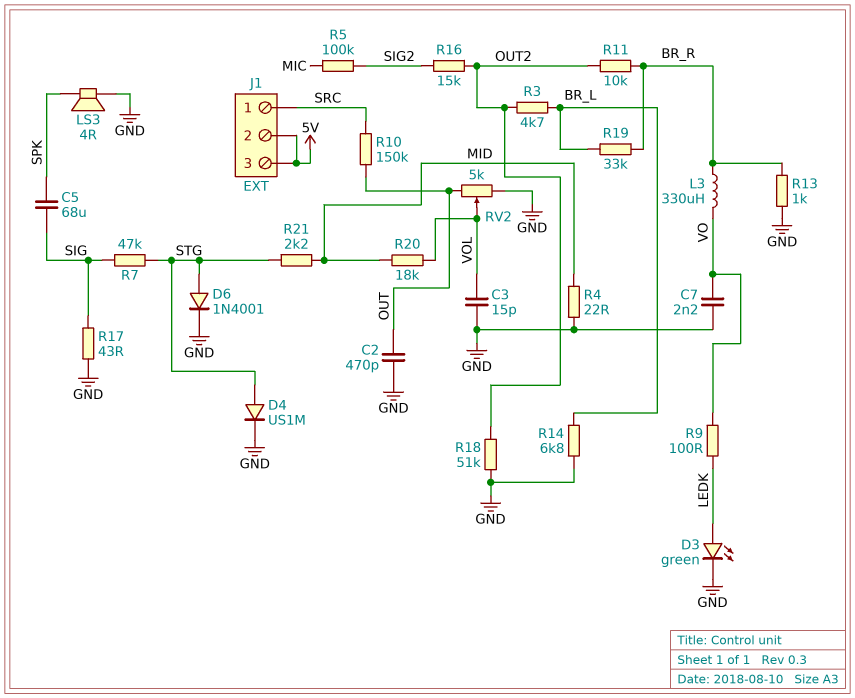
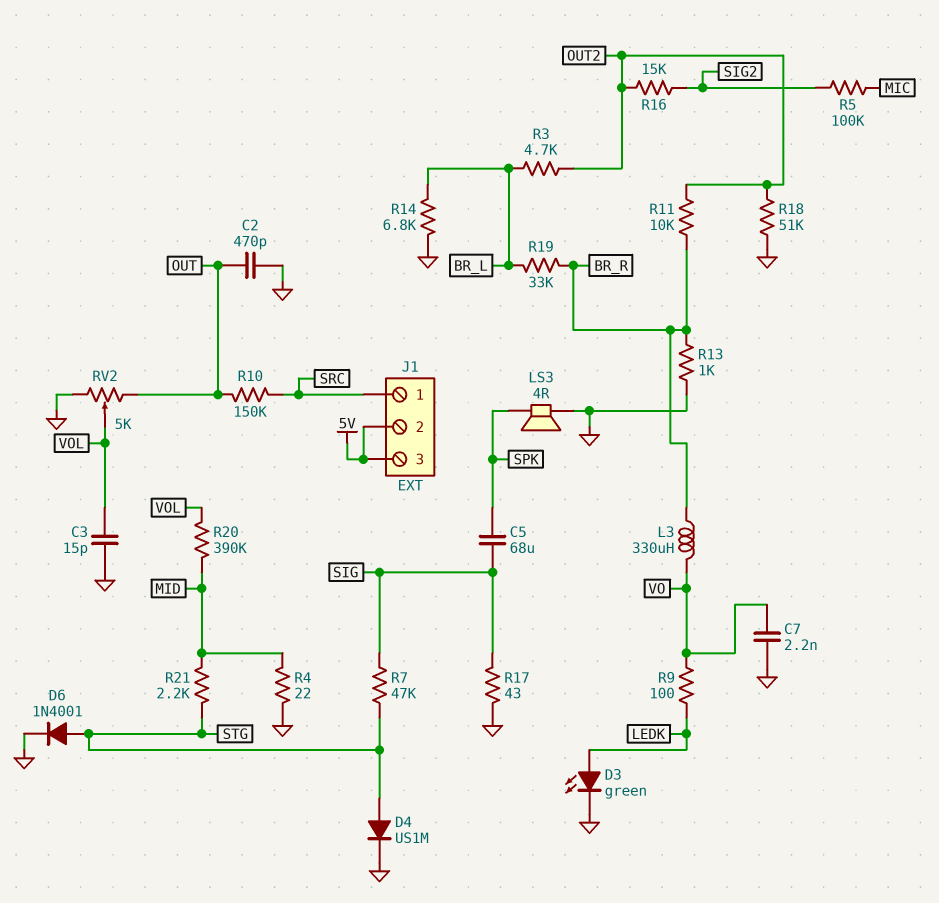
R20: 18k (MID, VOL) -> 390k (MID, VOL)

